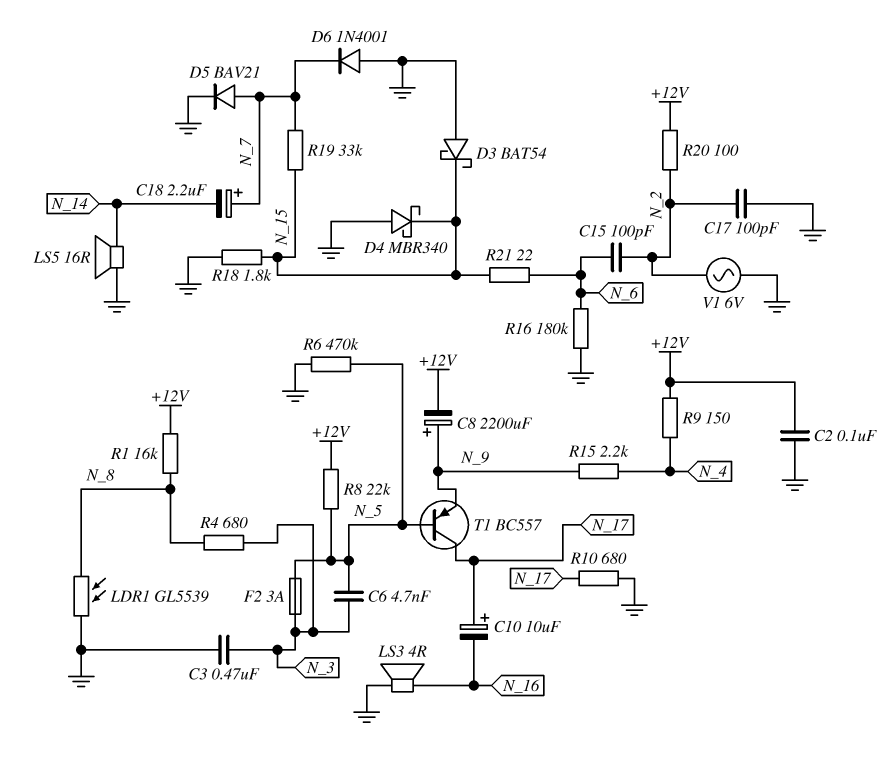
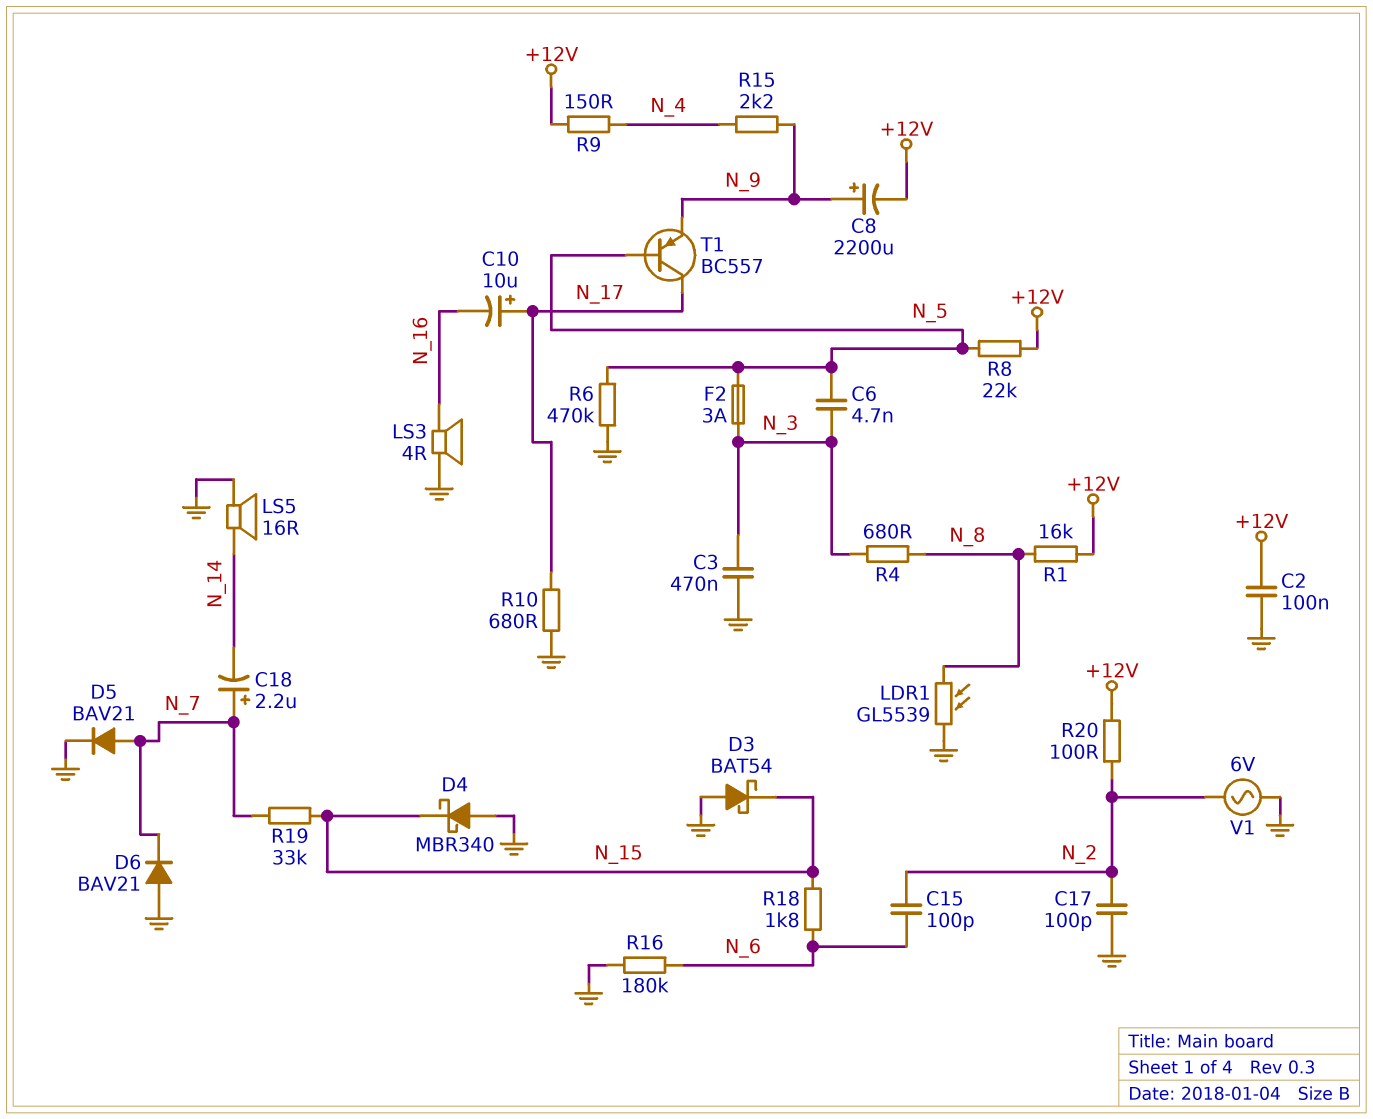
D6: diode 1N4001 (A GND, K N_7) -> diode BAV21 (A GND, K N_7)
R18: 1.8k (GND, N_15) -> 1.8k (N_6, N_15)
R21: 22 (N_6, N_15) -> none

